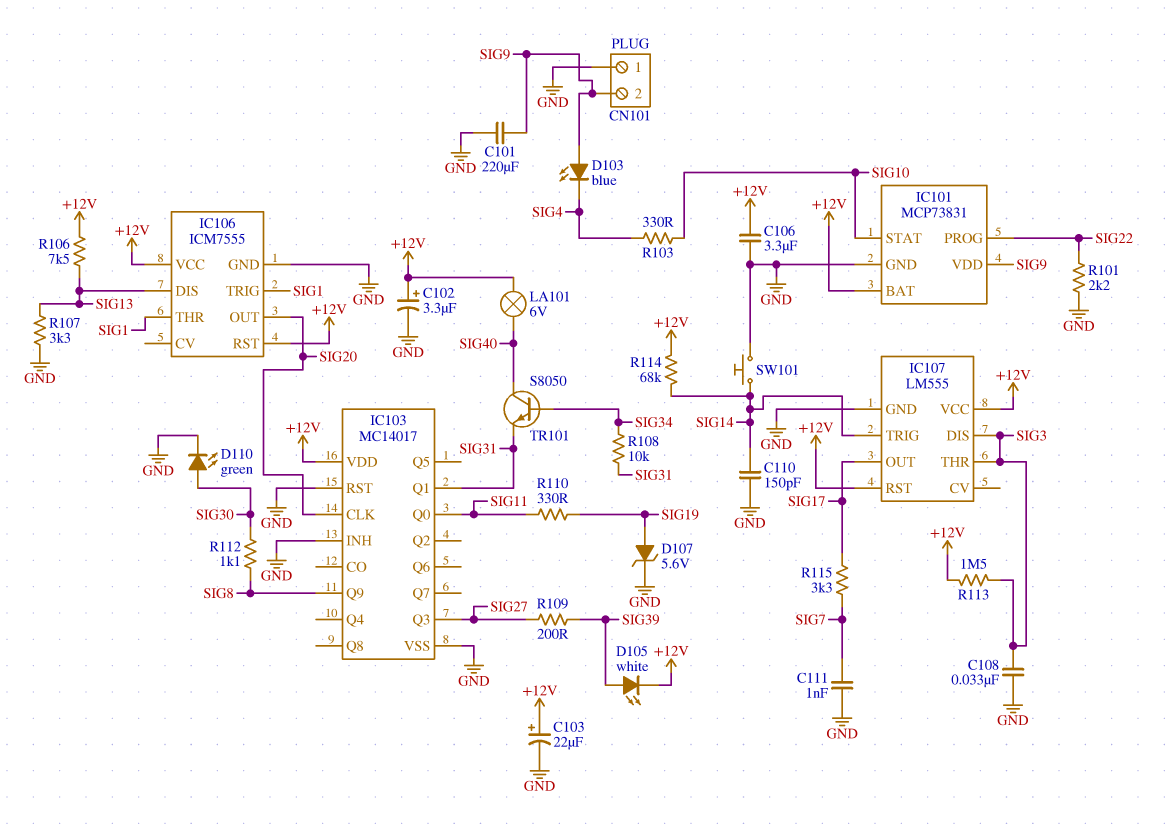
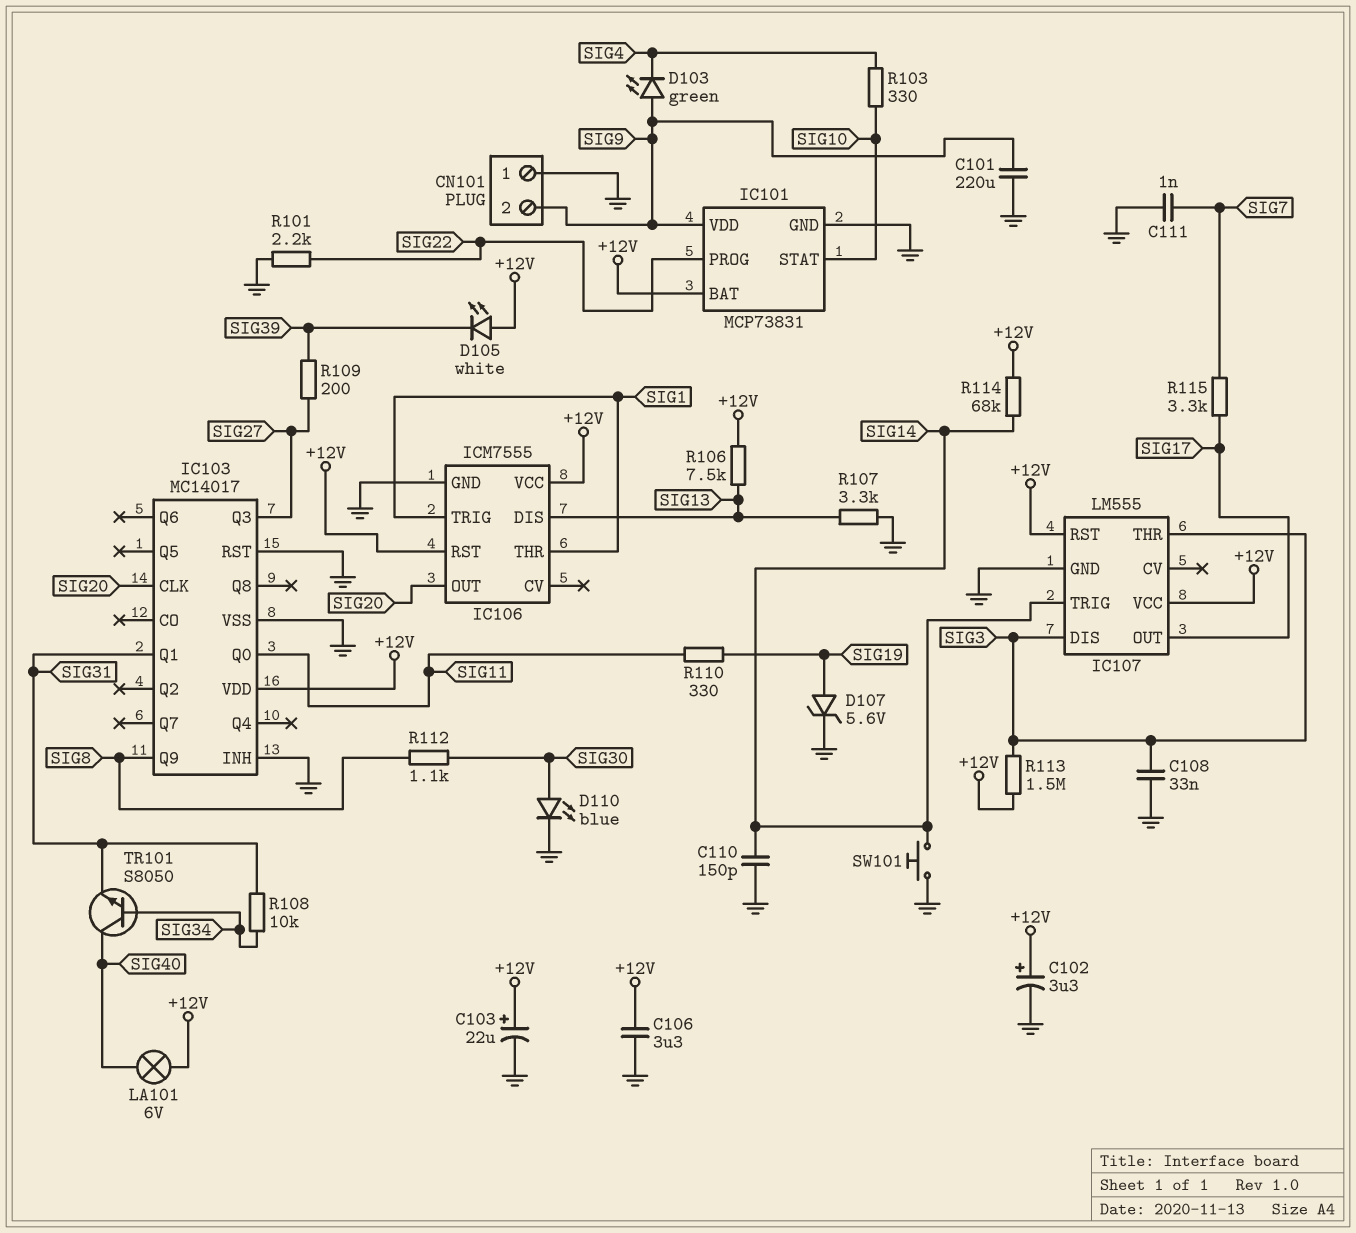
D103: LED blue (A SIG9, K SIG4) -> LED green (A SIG9, K SIG4)
D105: LED white (A SIG39, K +12V) -> LED white (A +12V, K SIG39)
D110: LED green (A SIG30, K GND) -> LED blue (A SIG30, K GND)

